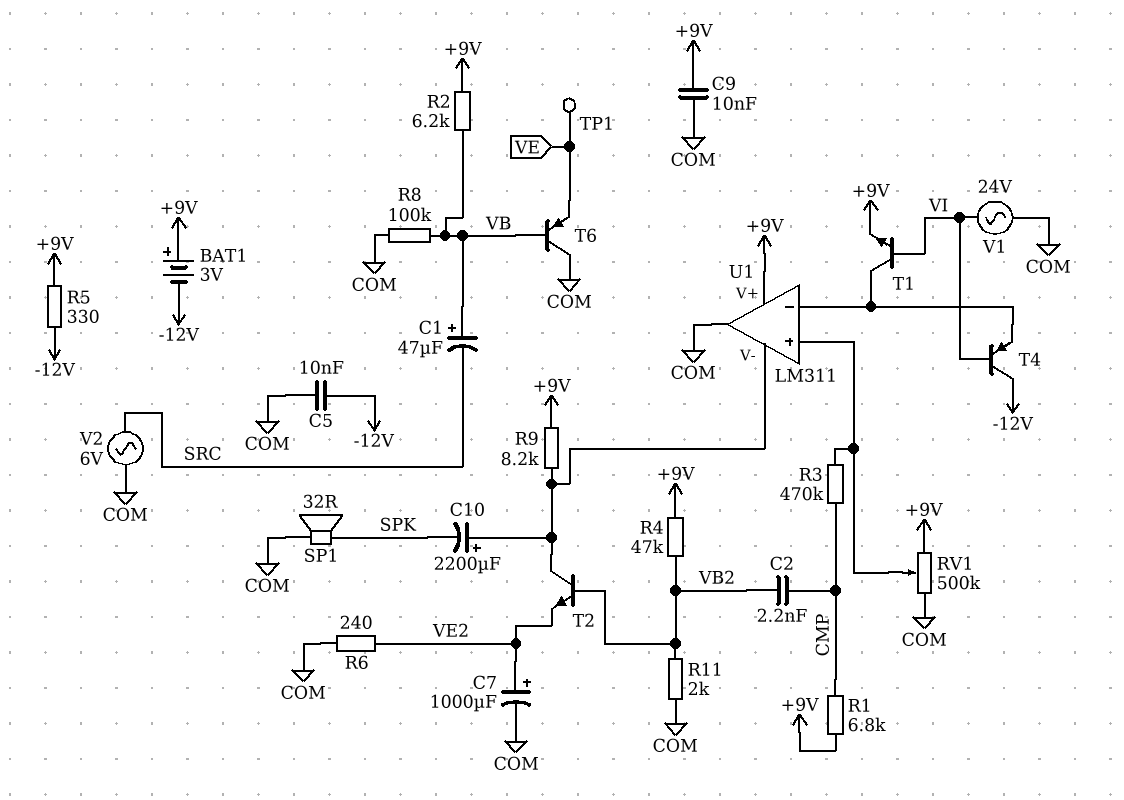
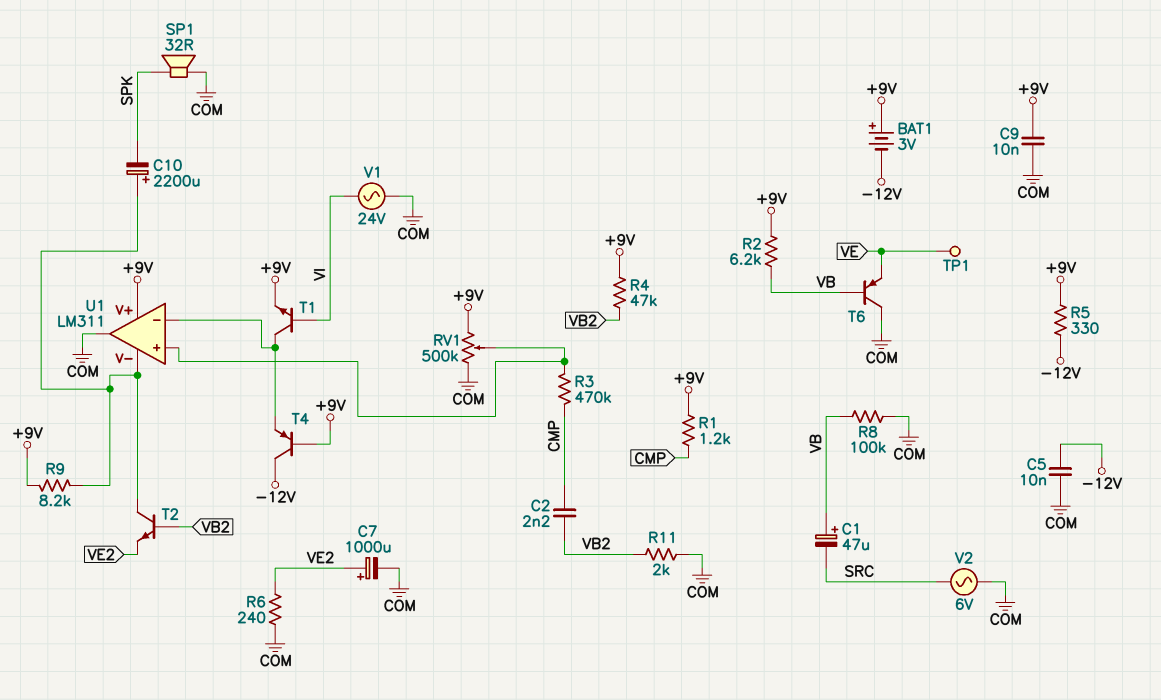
R1: 6.8k (+9V, CMP) -> 1.2k (+9V, CMP)
T4: PNP (B VI, C -12V, E U1/in-) -> PNP (B +9V, C -12V, E U1/in-)

